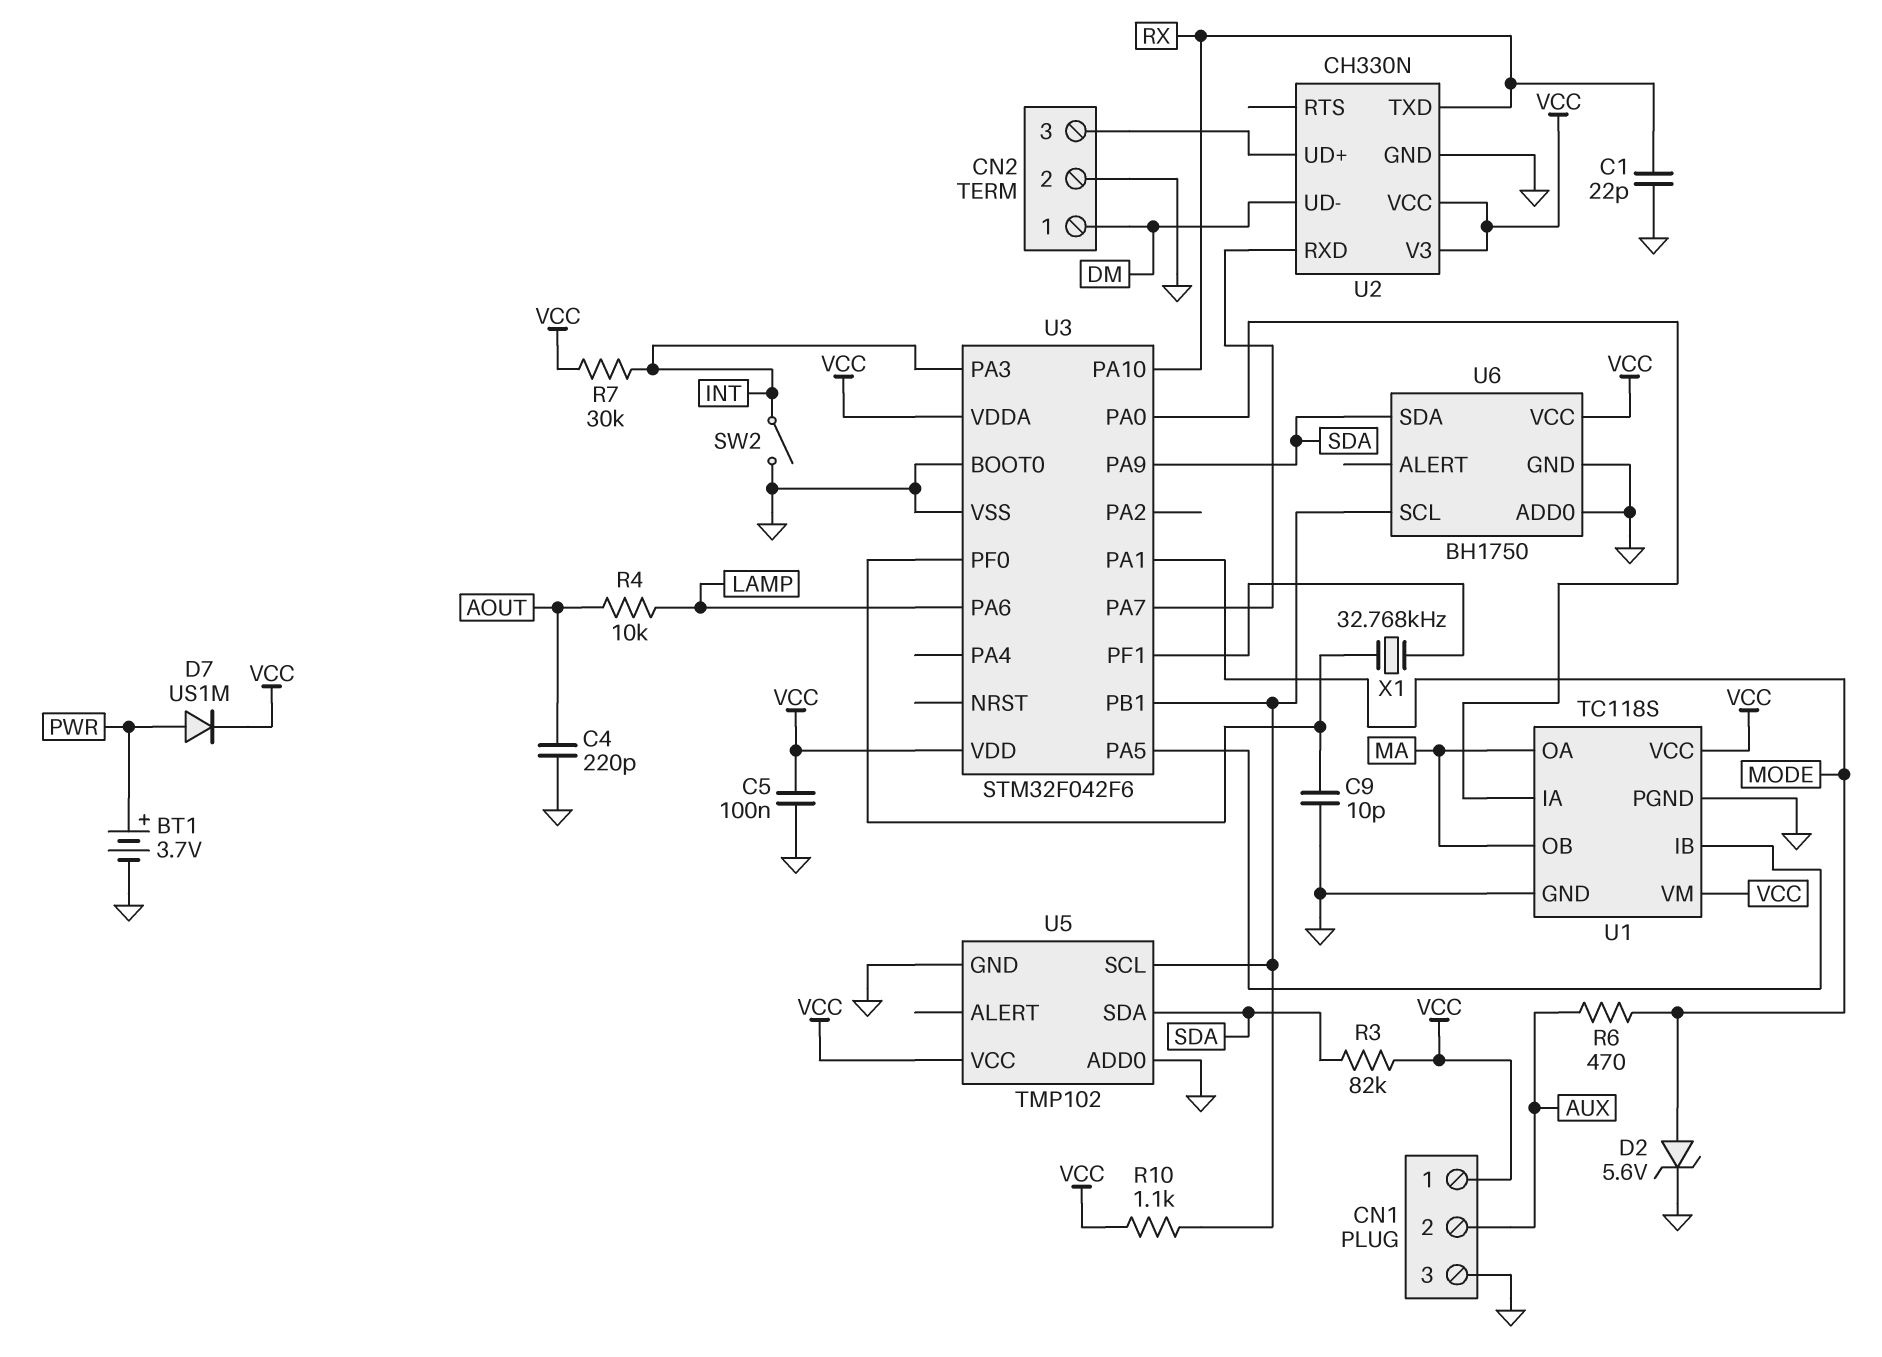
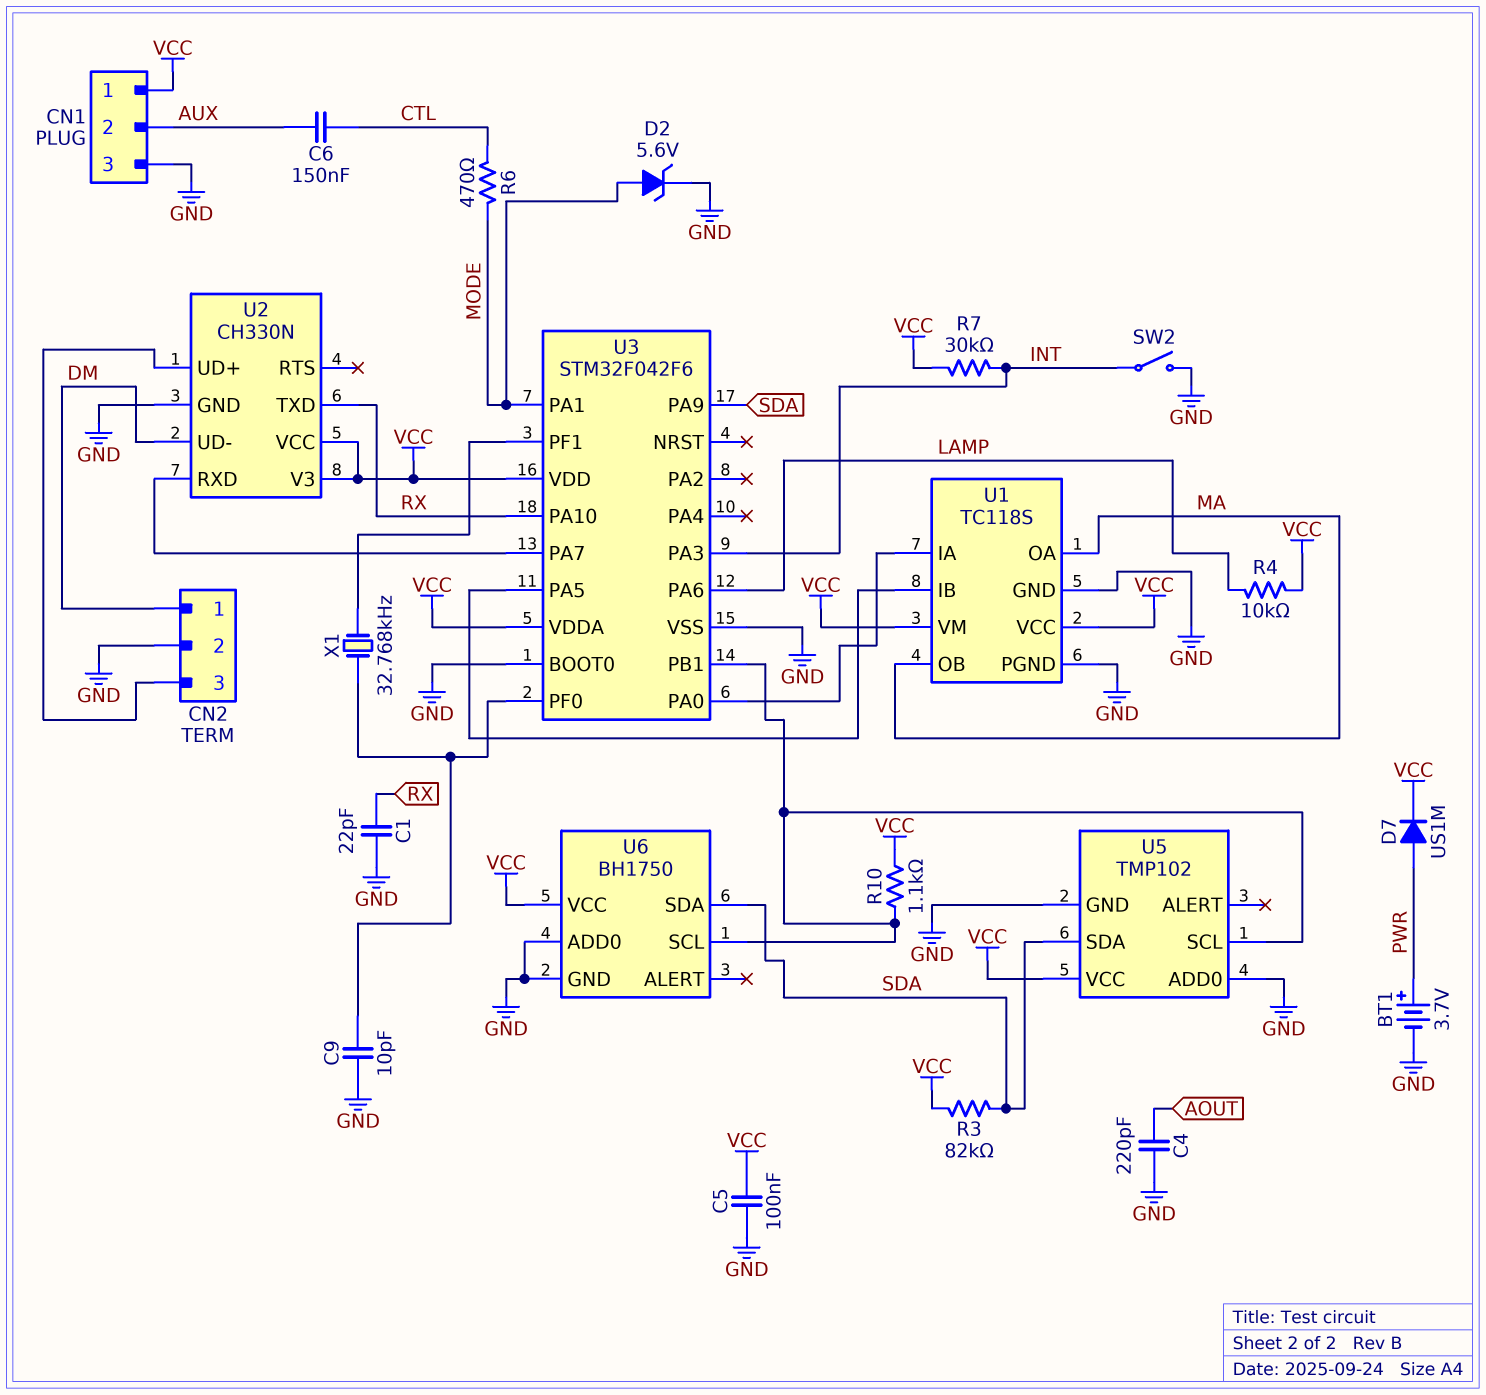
C6: none -> 150nF (AUX, CTL)
R4: 10k (AOUT, LAMP) -> 10k (LAMP, VCC)
R6: 470 (AUX, MODE) -> 470 (CTL, MODE)

